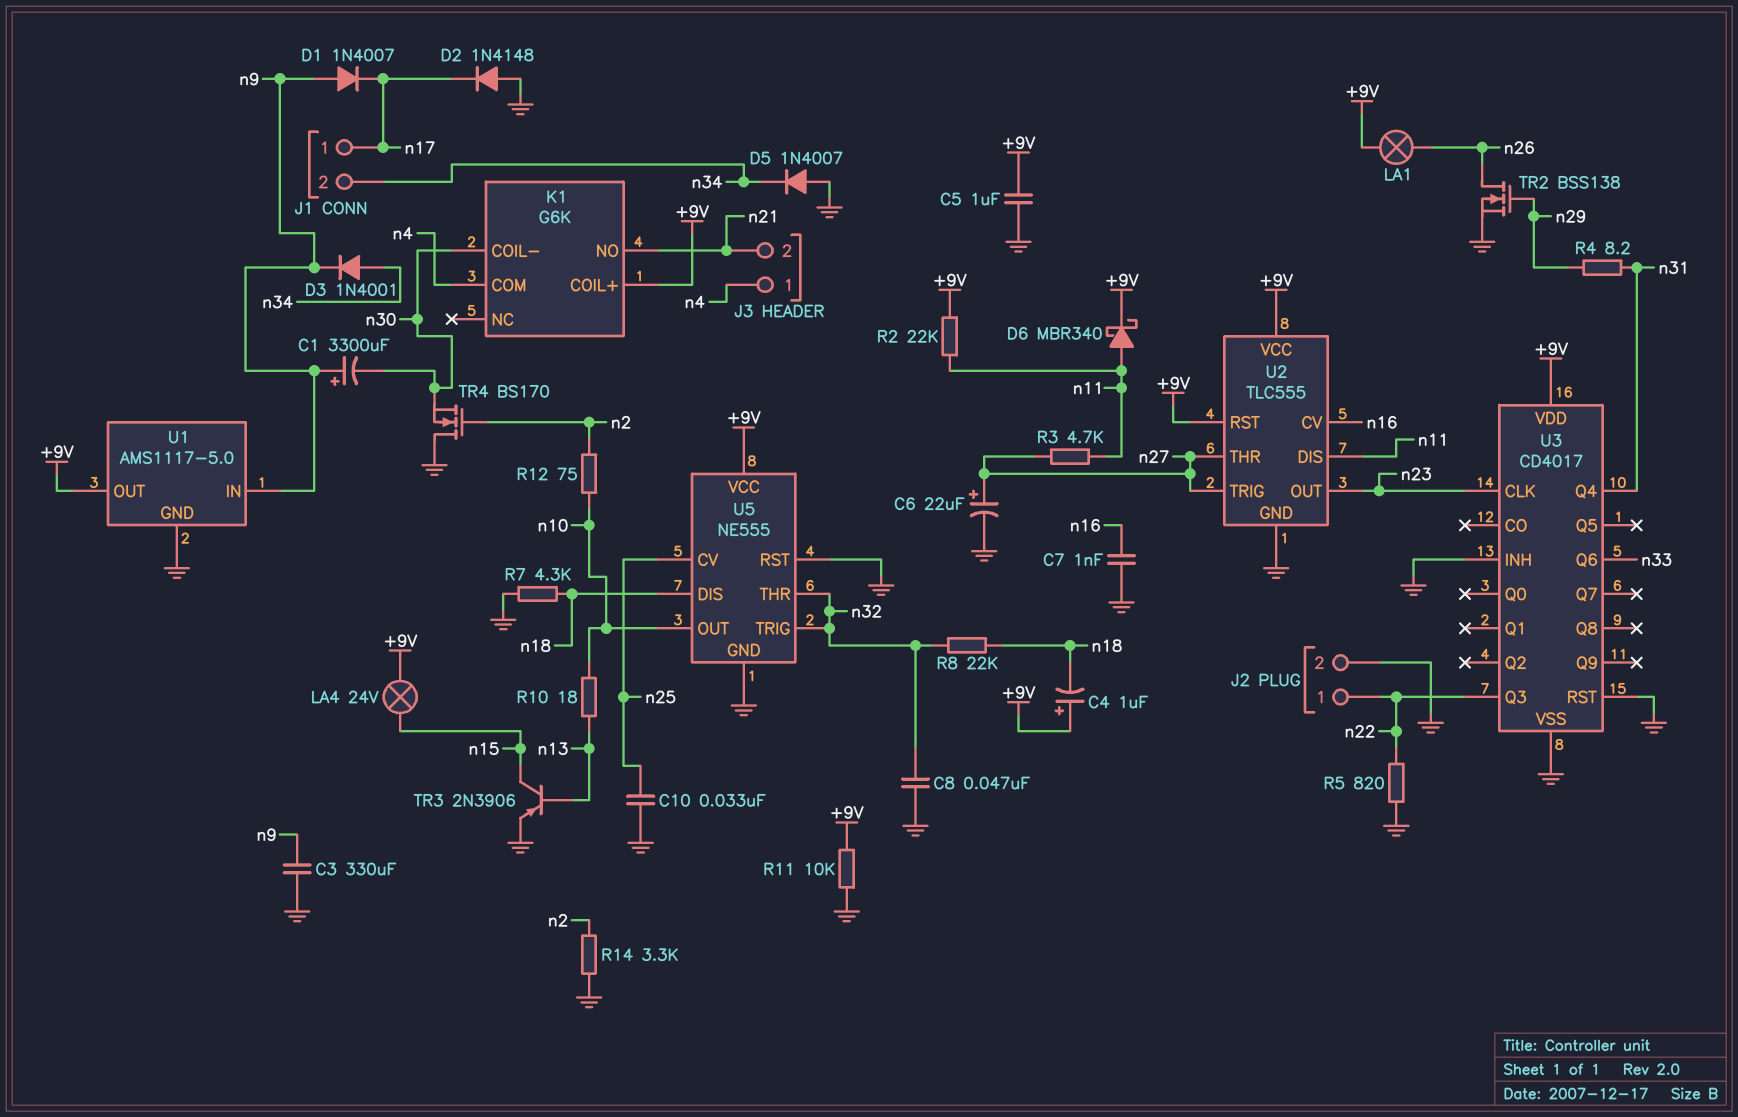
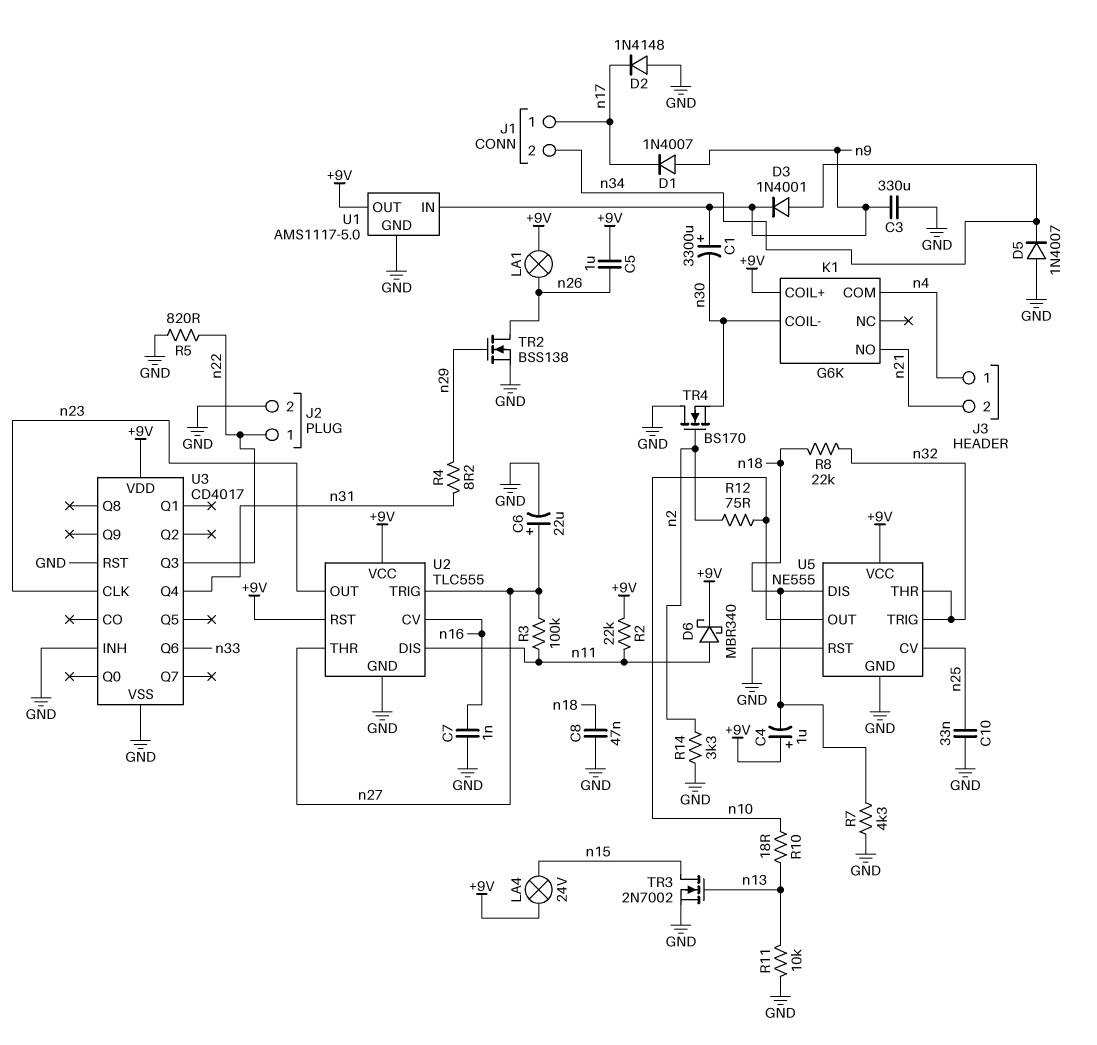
C5: 1uF (+9V, GND) -> 1uF (+9V, n26)
C8: 47nF (GND, n32) -> 47nF (GND, n18)
R3: 4.7k (n11, n27) -> 100k (n11, n27)
R11: 10k (+9V, GND) -> 10k (GND, n13)
TR3: PNP 2N3906 (B n13, C n15, E GND) -> NMOS 2N7002 (G n13, D n15, S GND)

